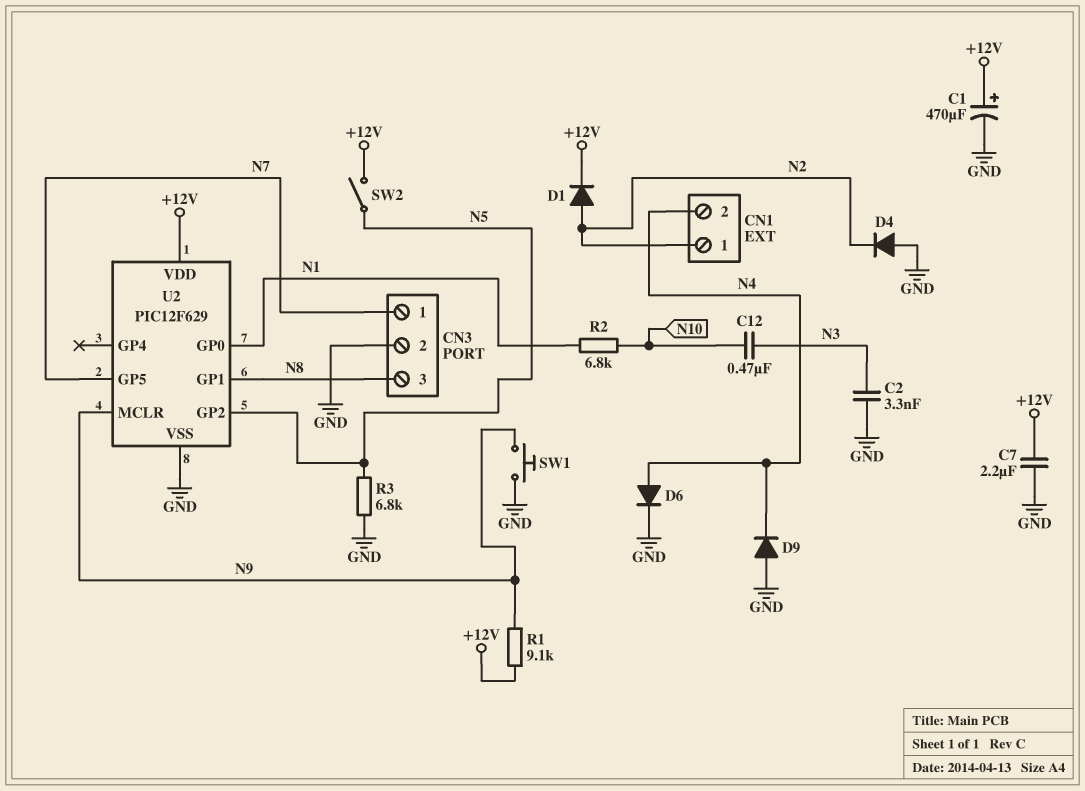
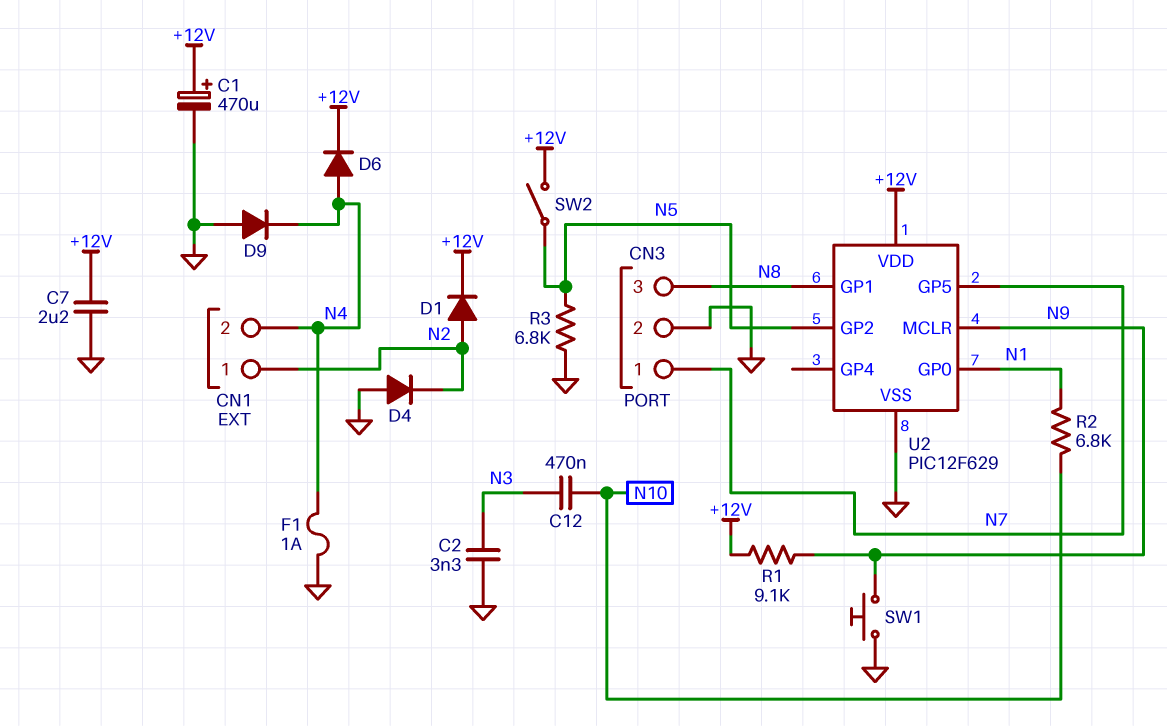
D6: diode (A N4, K GND) -> diode (A N4, K +12V)
F1: none -> 1A (GND, N4)

